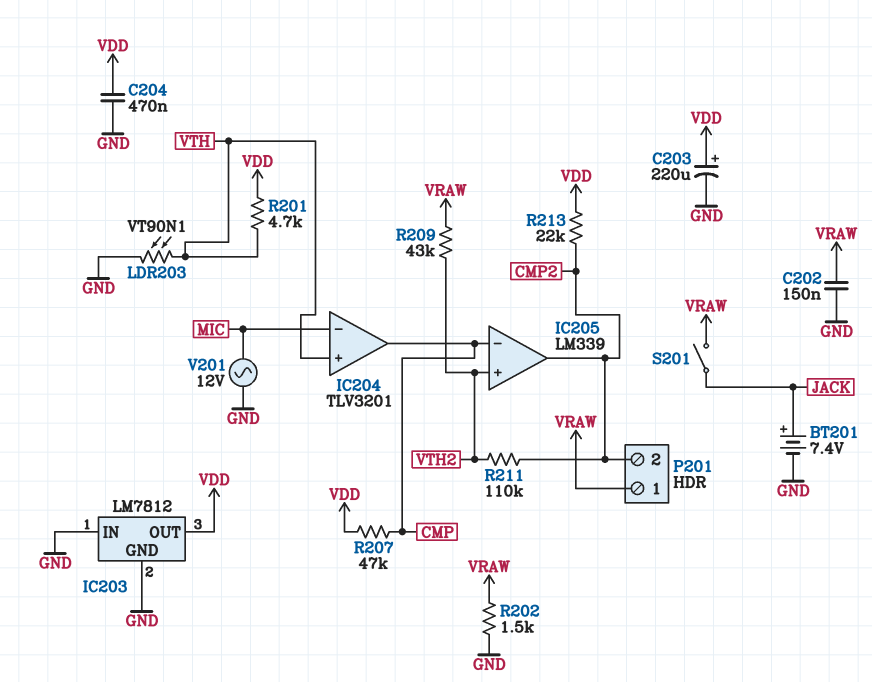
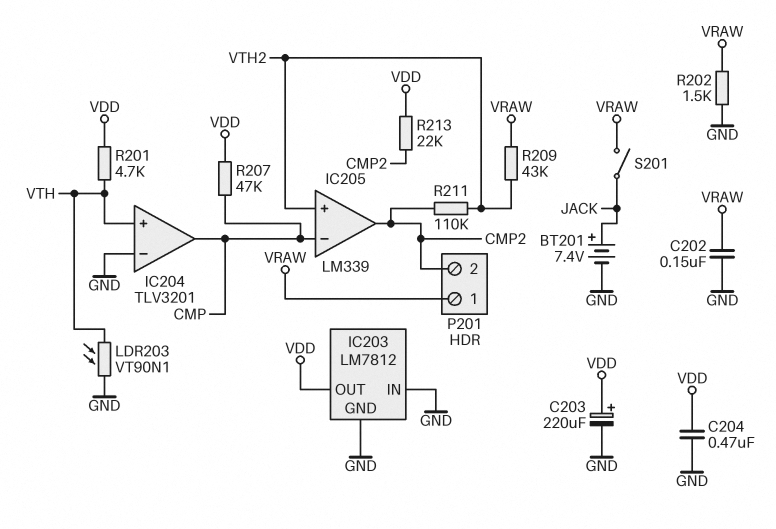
IC204 pin in-: MIC -> GND
V201: AC 12V (GND, MIC) -> none

